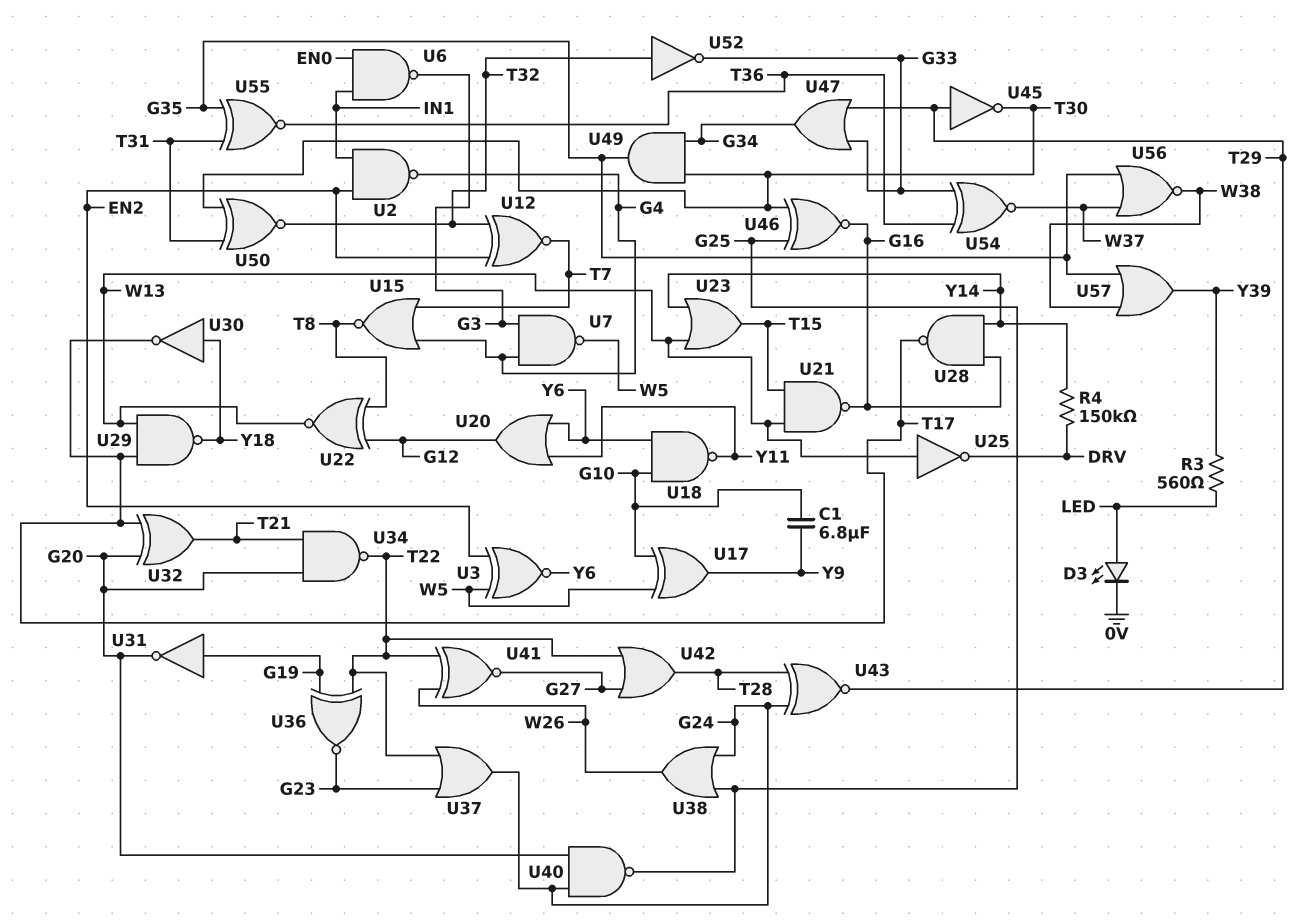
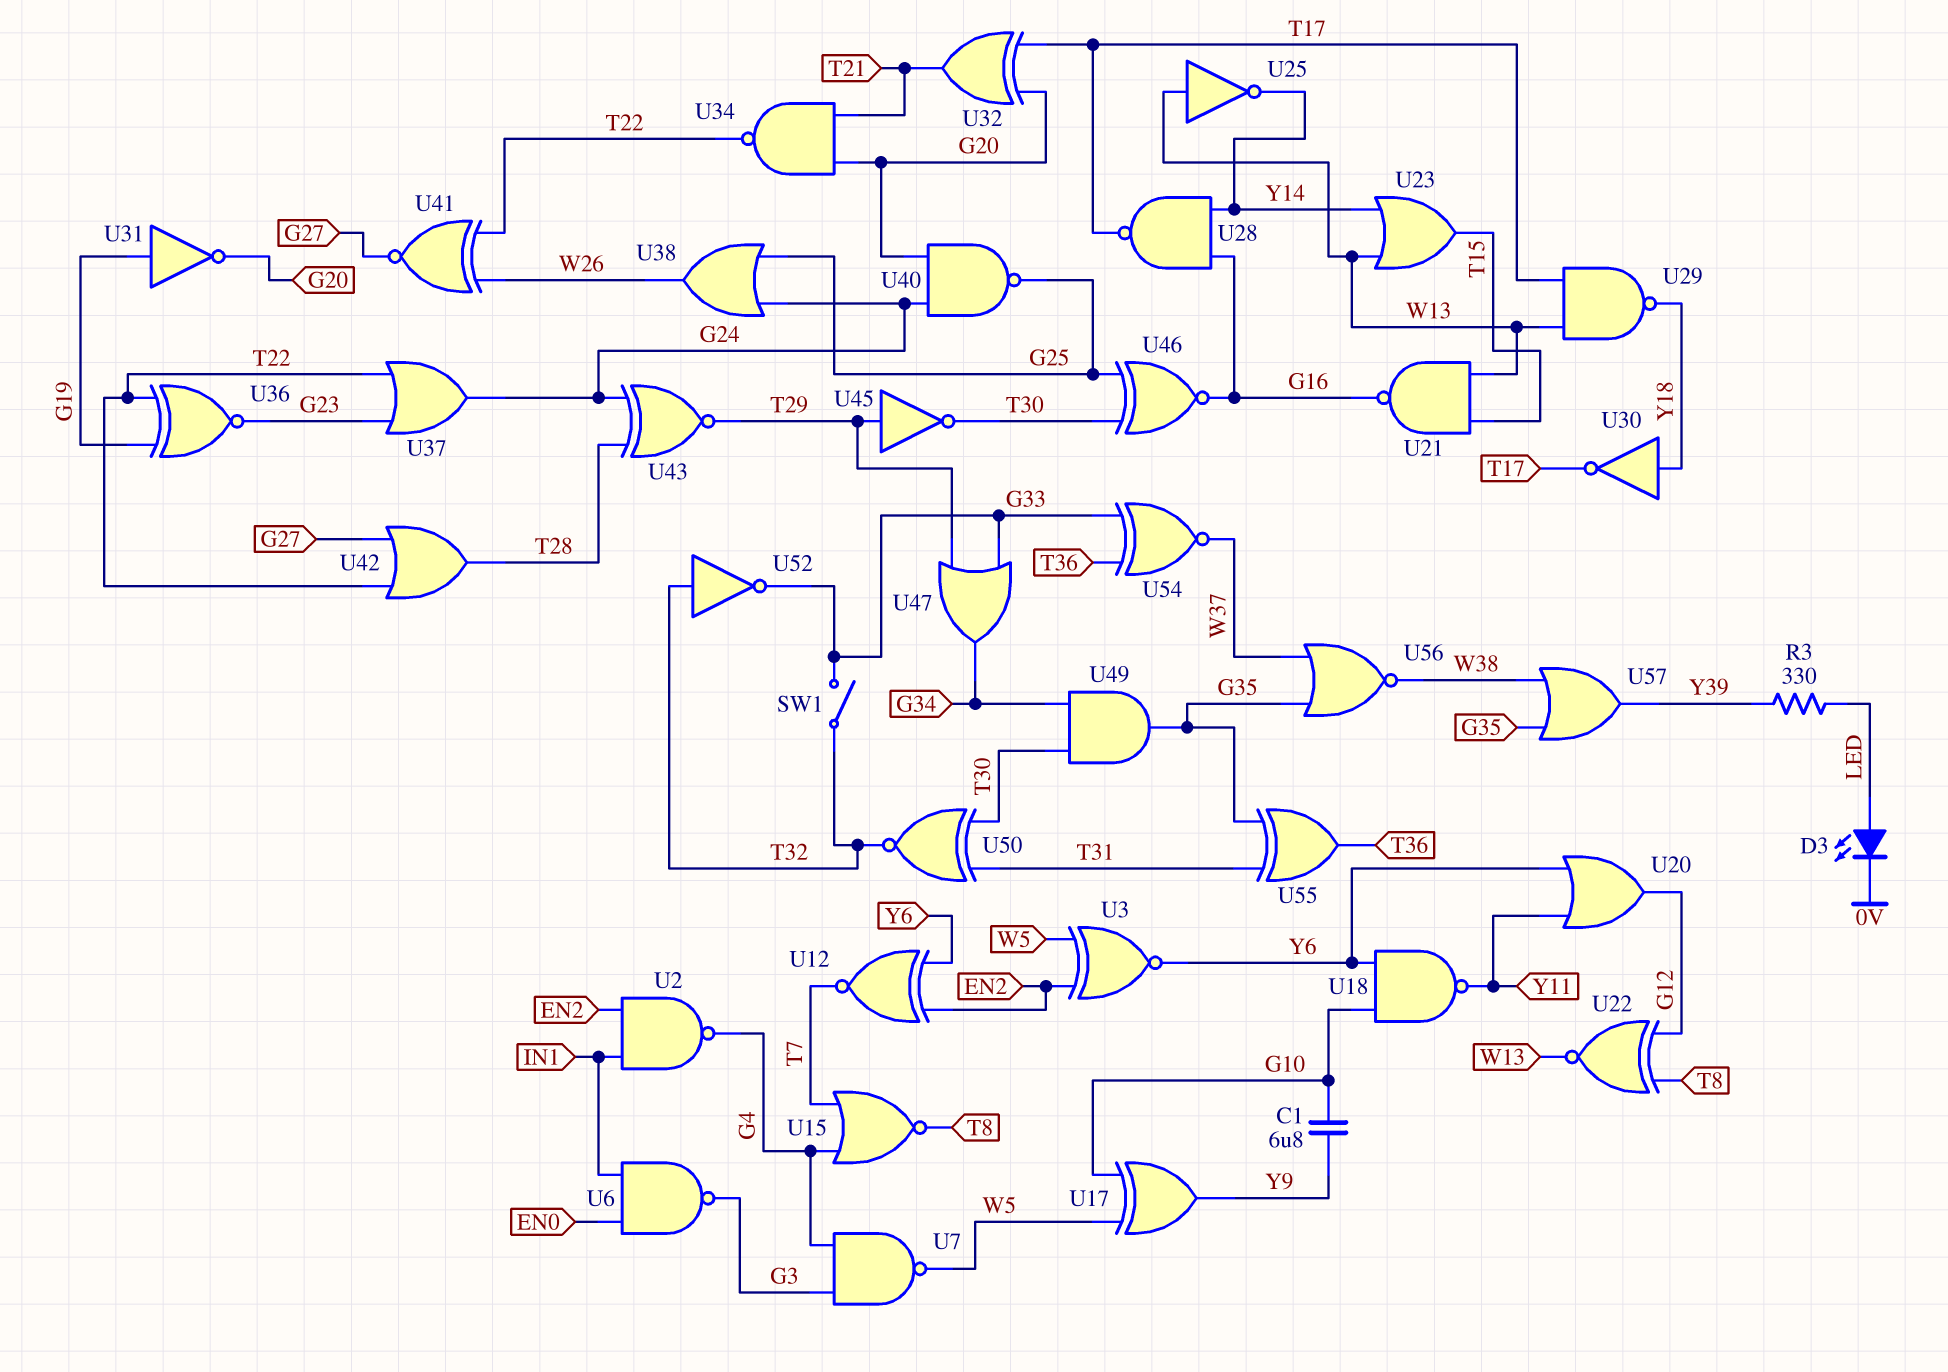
R3: 560 (LED, Y39) -> 330 (LED, Y39)
R4: 150k (DRV, Y14) -> none
SW1: none -> switch (G33, T32)
U12: XNOR (in EN2, in T32, out T7) -> XNOR (in EN2, in Y6, out T7)
U25: NOT (in W13, out DRV) -> NOT (in W13, out Y14)
U55: XNOR (in G35, in T31, out T36) -> XOR (in G35, in T31, out T36)

